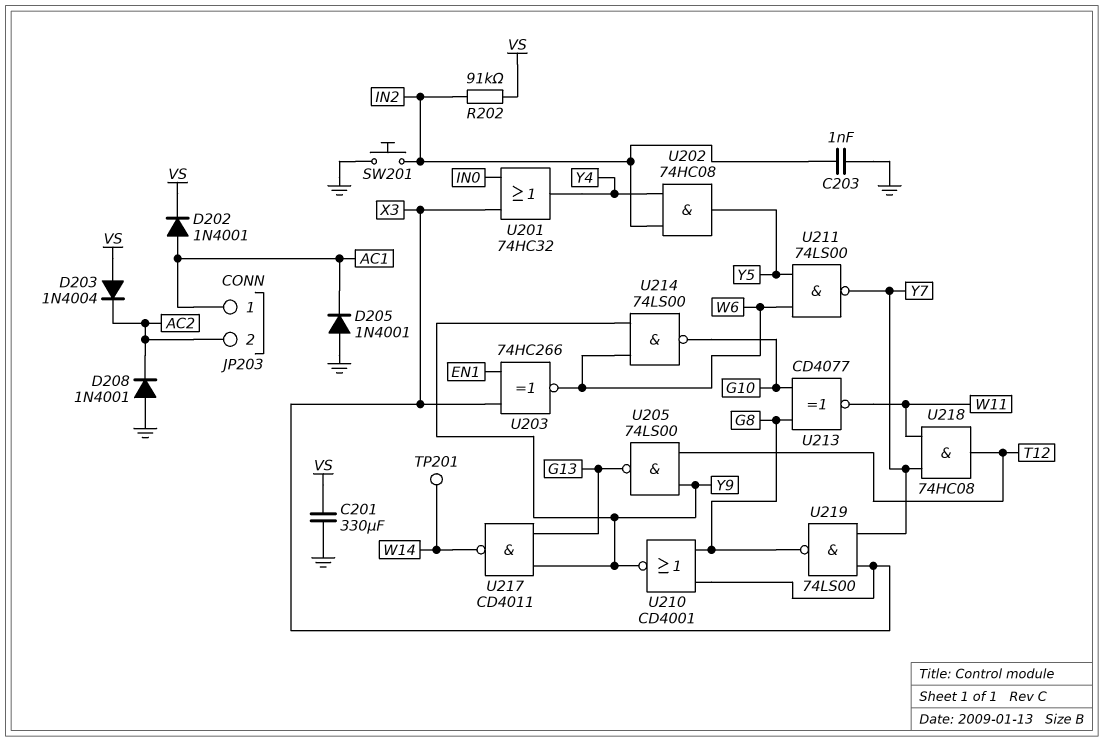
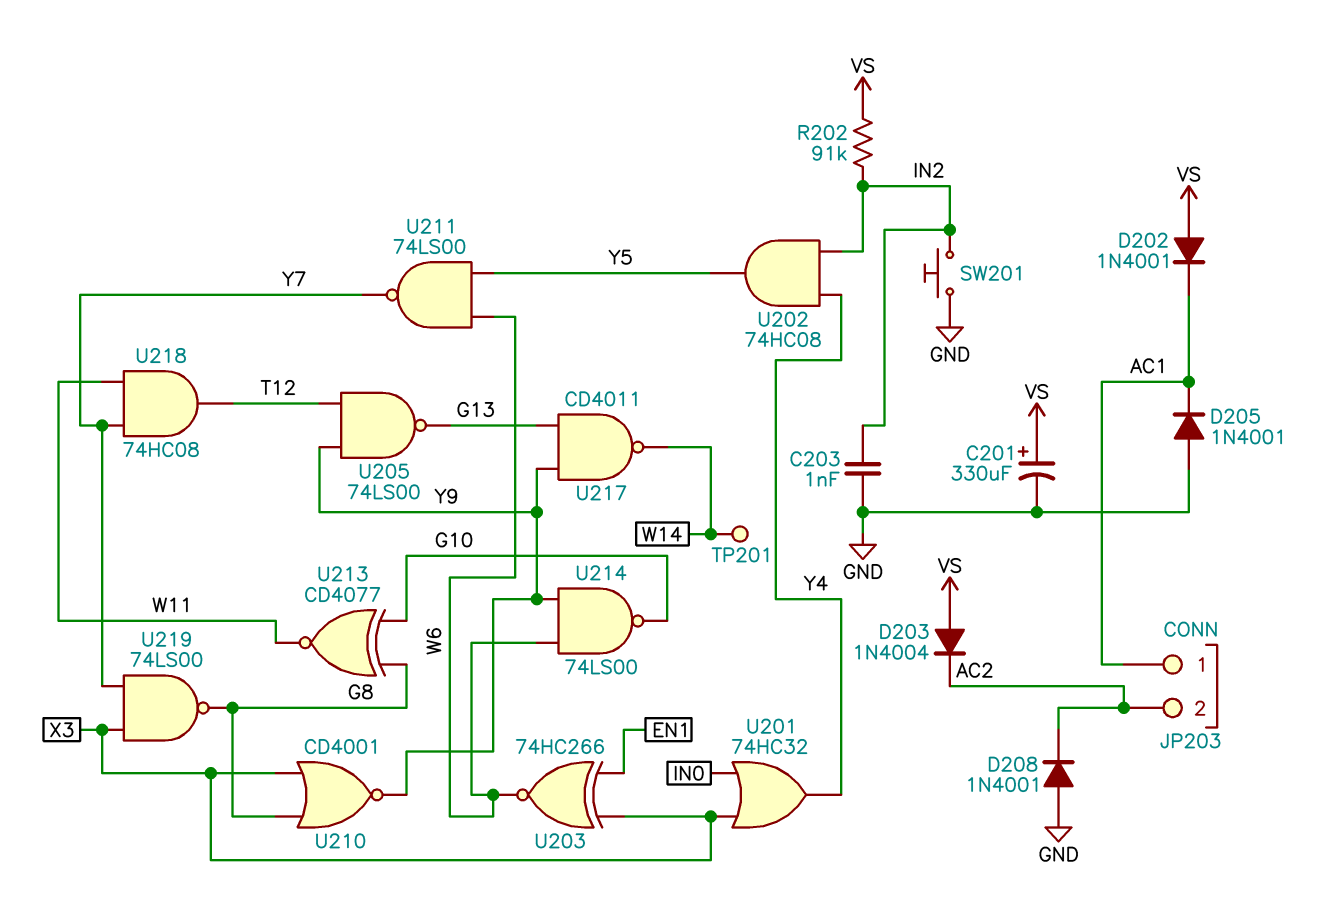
C201: 330uF (GND, VS) -> 330uF (plus VS, minus GND)
D202: diode 1N4001 (A AC1, K VS) -> diode 1N4001 (A VS, K AC1)

